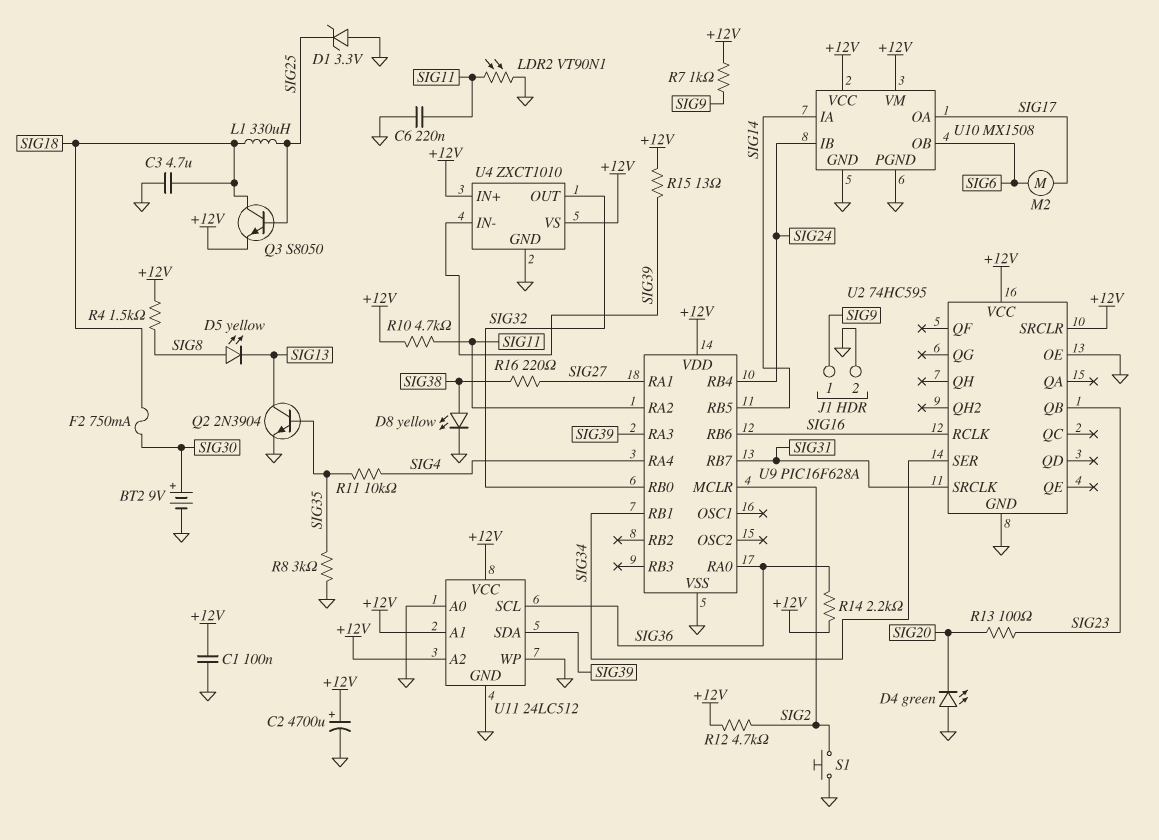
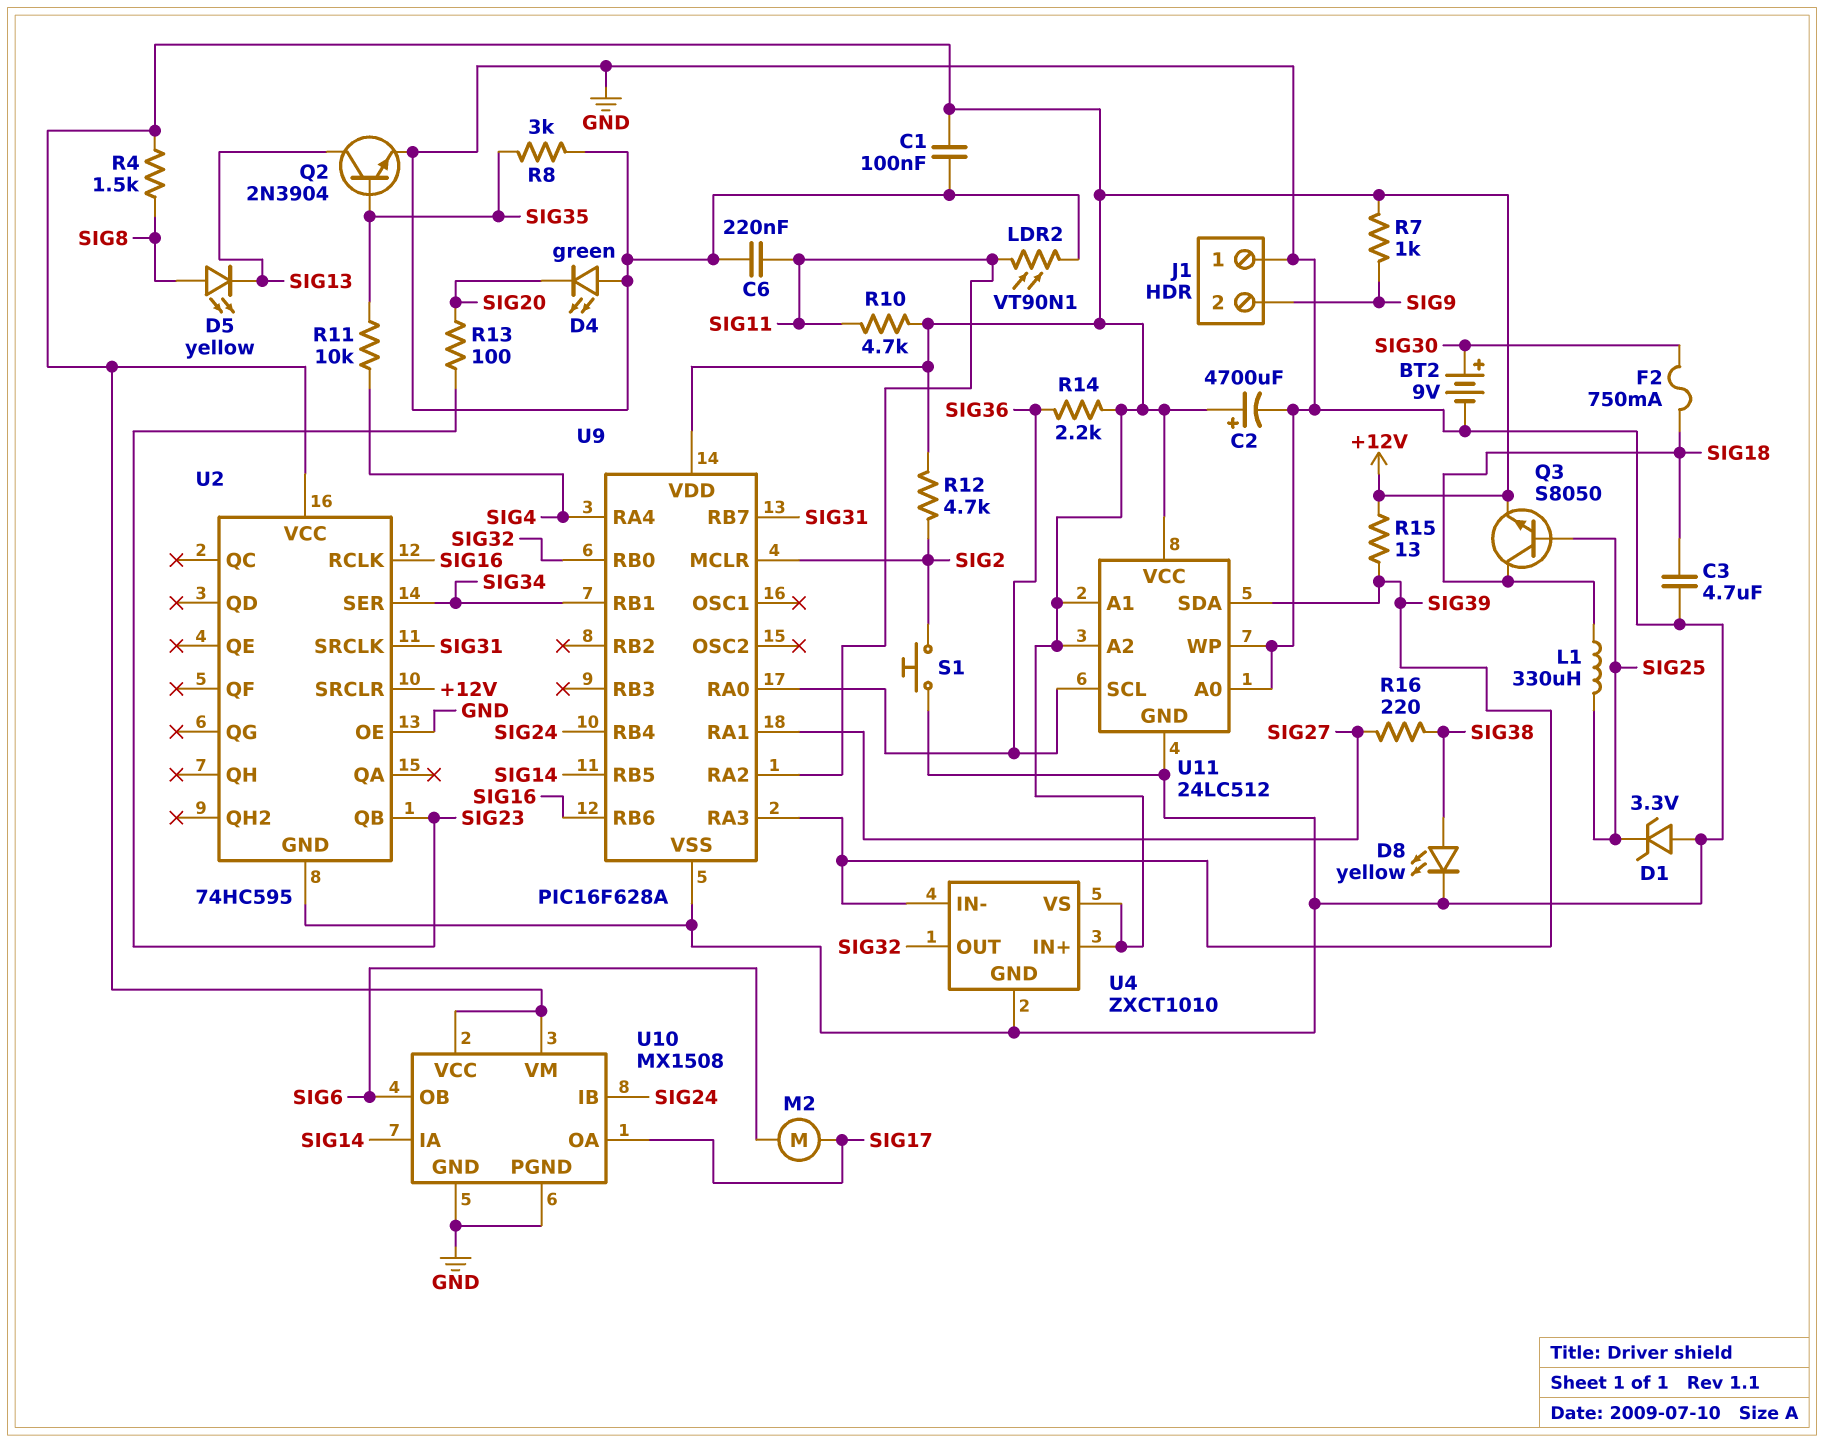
J1 pin 1: SIG9 -> GND
J1 pin 2: GND -> SIG9

